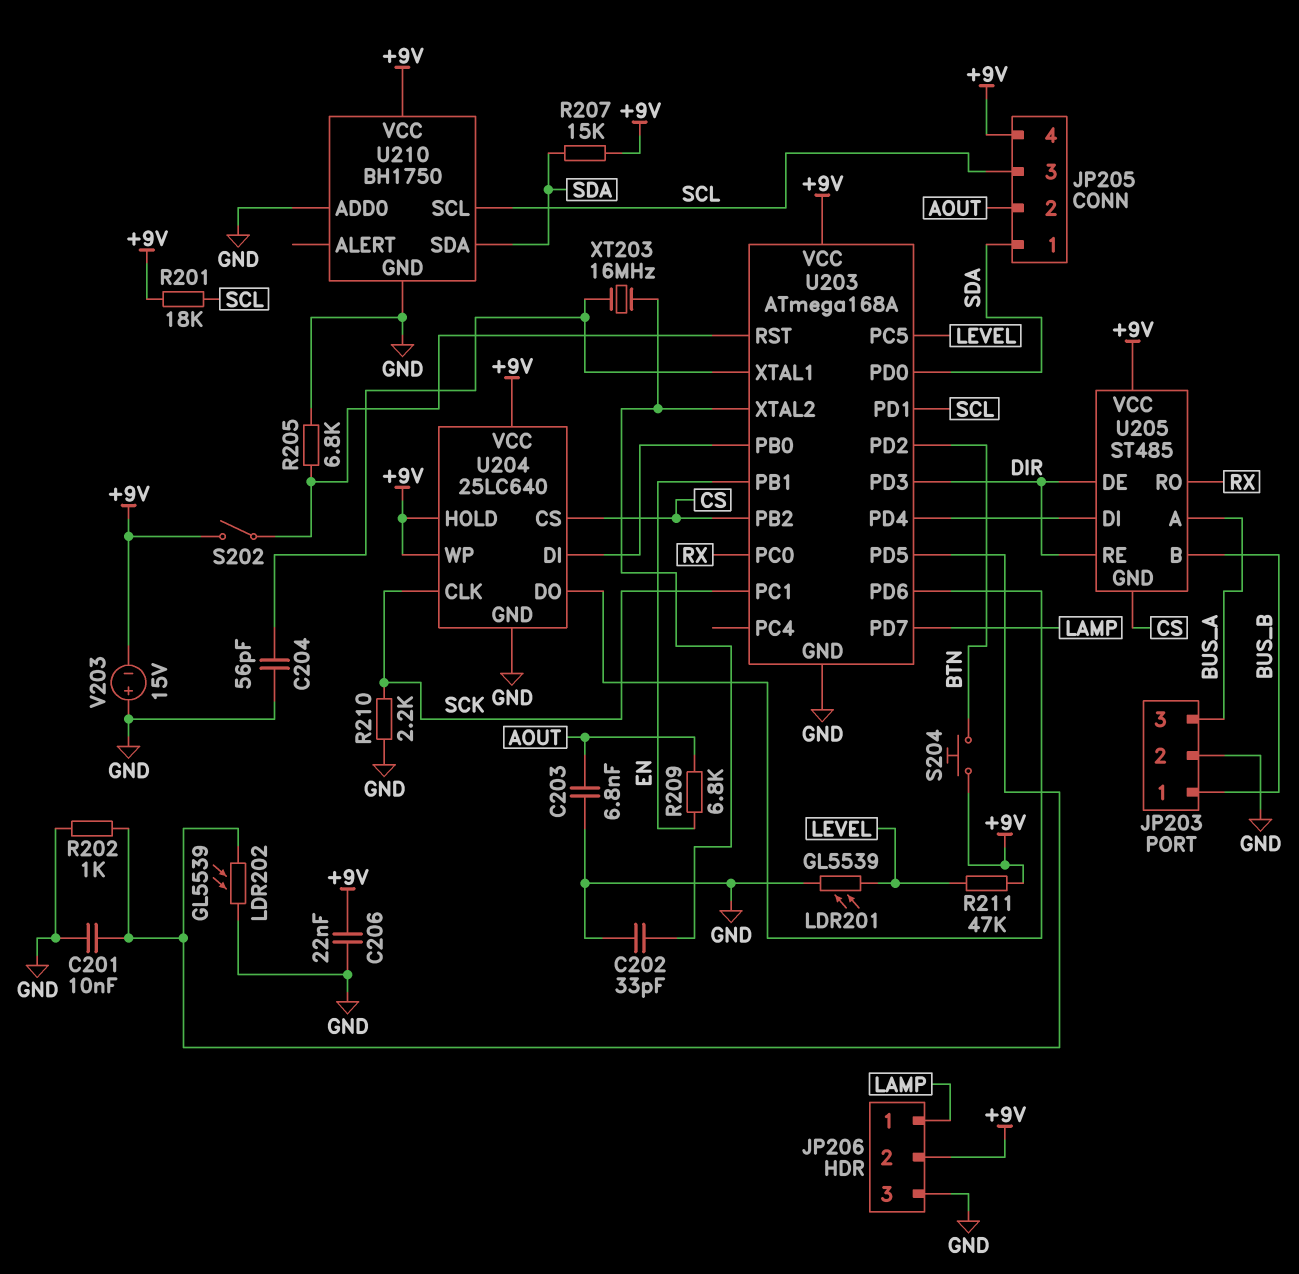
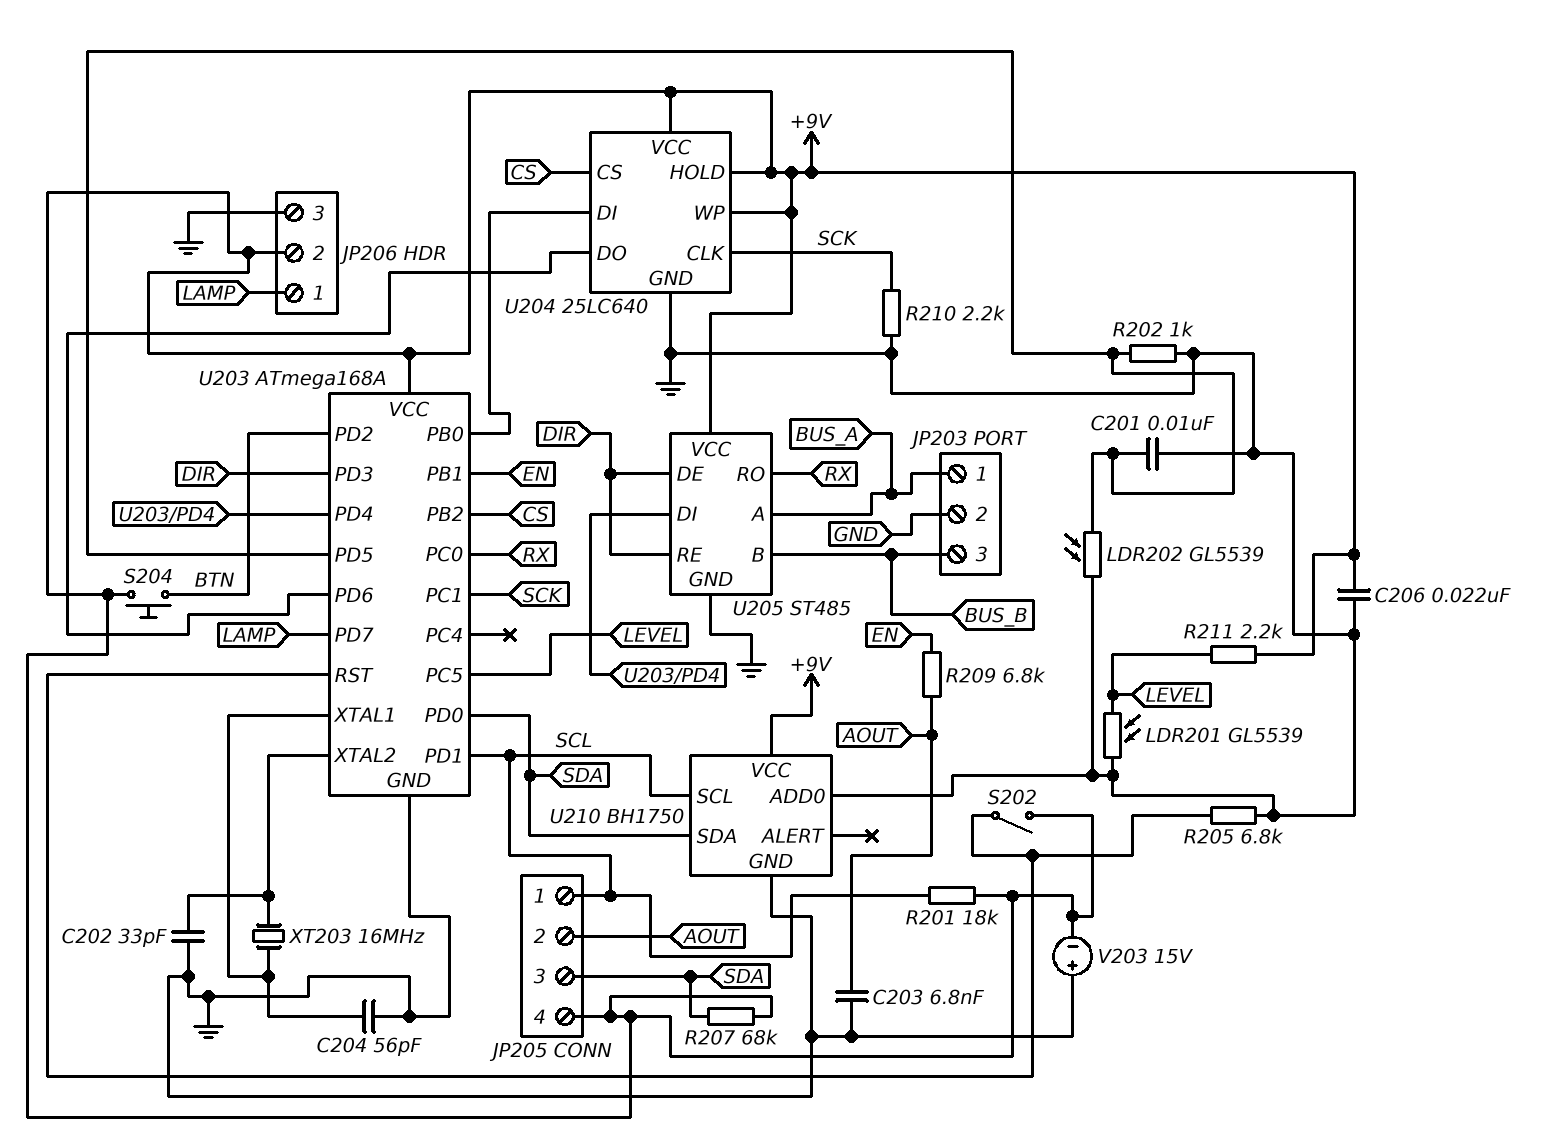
JP203 pin 1: BUS_B -> BUS_A
JP203 pin 3: BUS_A -> BUS_B
JP205 pin 1: SDA -> SCL
JP205 pin 3: SCL -> SDA
R207: 15k (+9V, SDA) -> 68k (+9V, SDA)
R211: 47k (+9V, LEVEL) -> 2.2k (+9V, LEVEL)
U205 pin GND: CS -> GND

